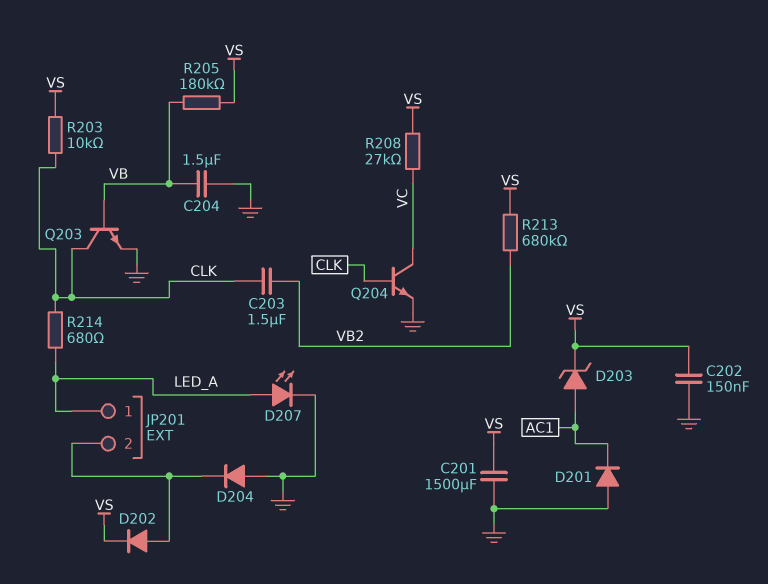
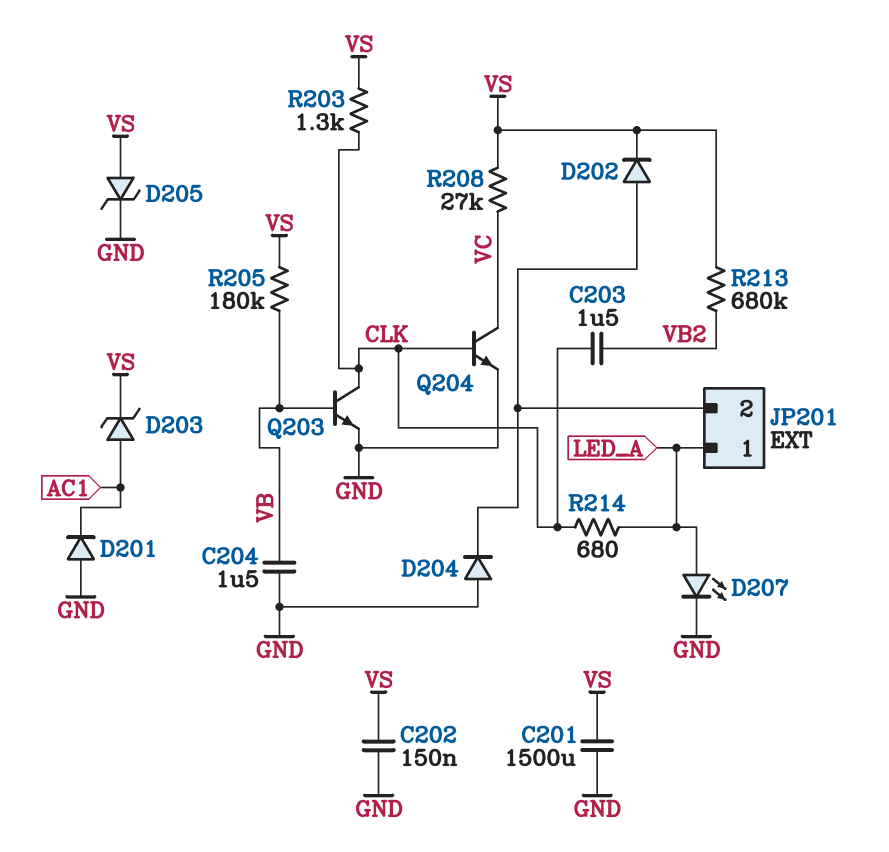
D205: none -> zener (A VS, K GND)
R203: 10k (CLK, VS) -> 1.3k (CLK, VS)

